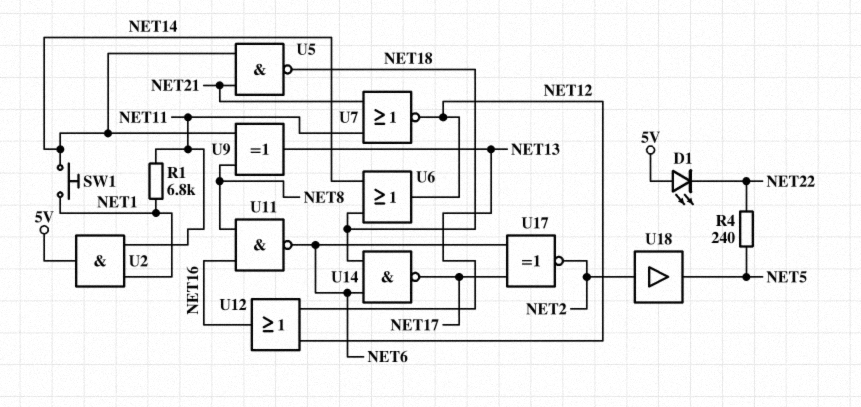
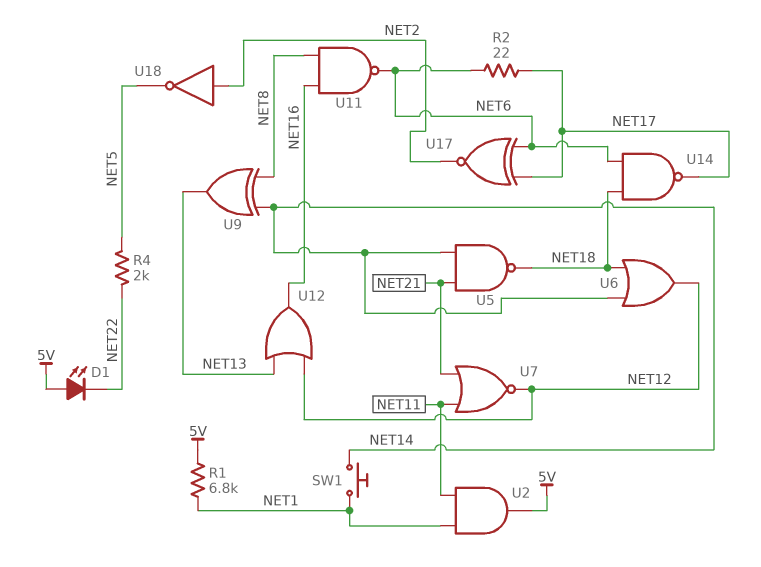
R1: 6.8k (NET1, NET11) -> 6.8k (5V, NET1)
R2: none -> 22 (NET6, NET17)
R4: 240 (NET5, NET22) -> 2k (NET5, NET22)
U18: buffer (in NET2, out NET5) -> NOT (in NET2, out NET5)

